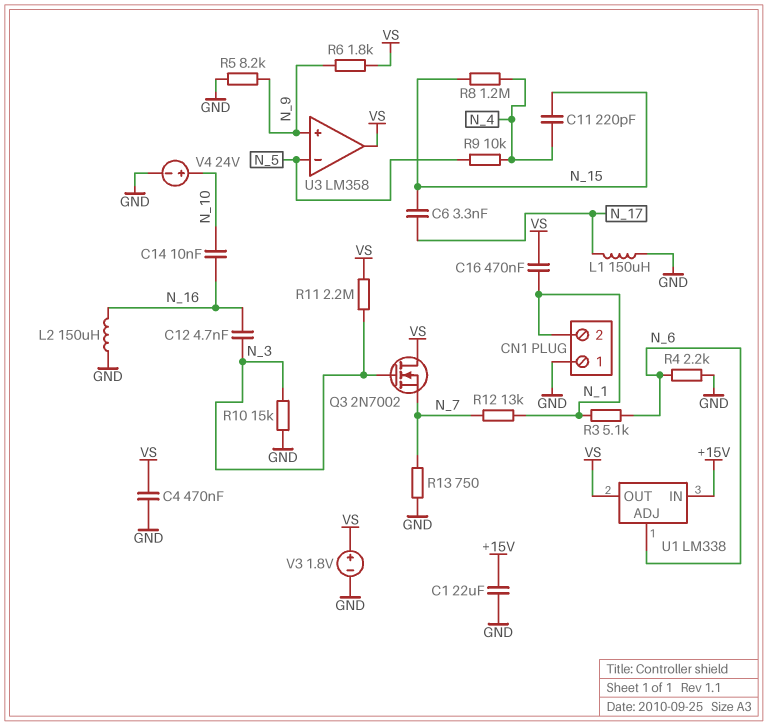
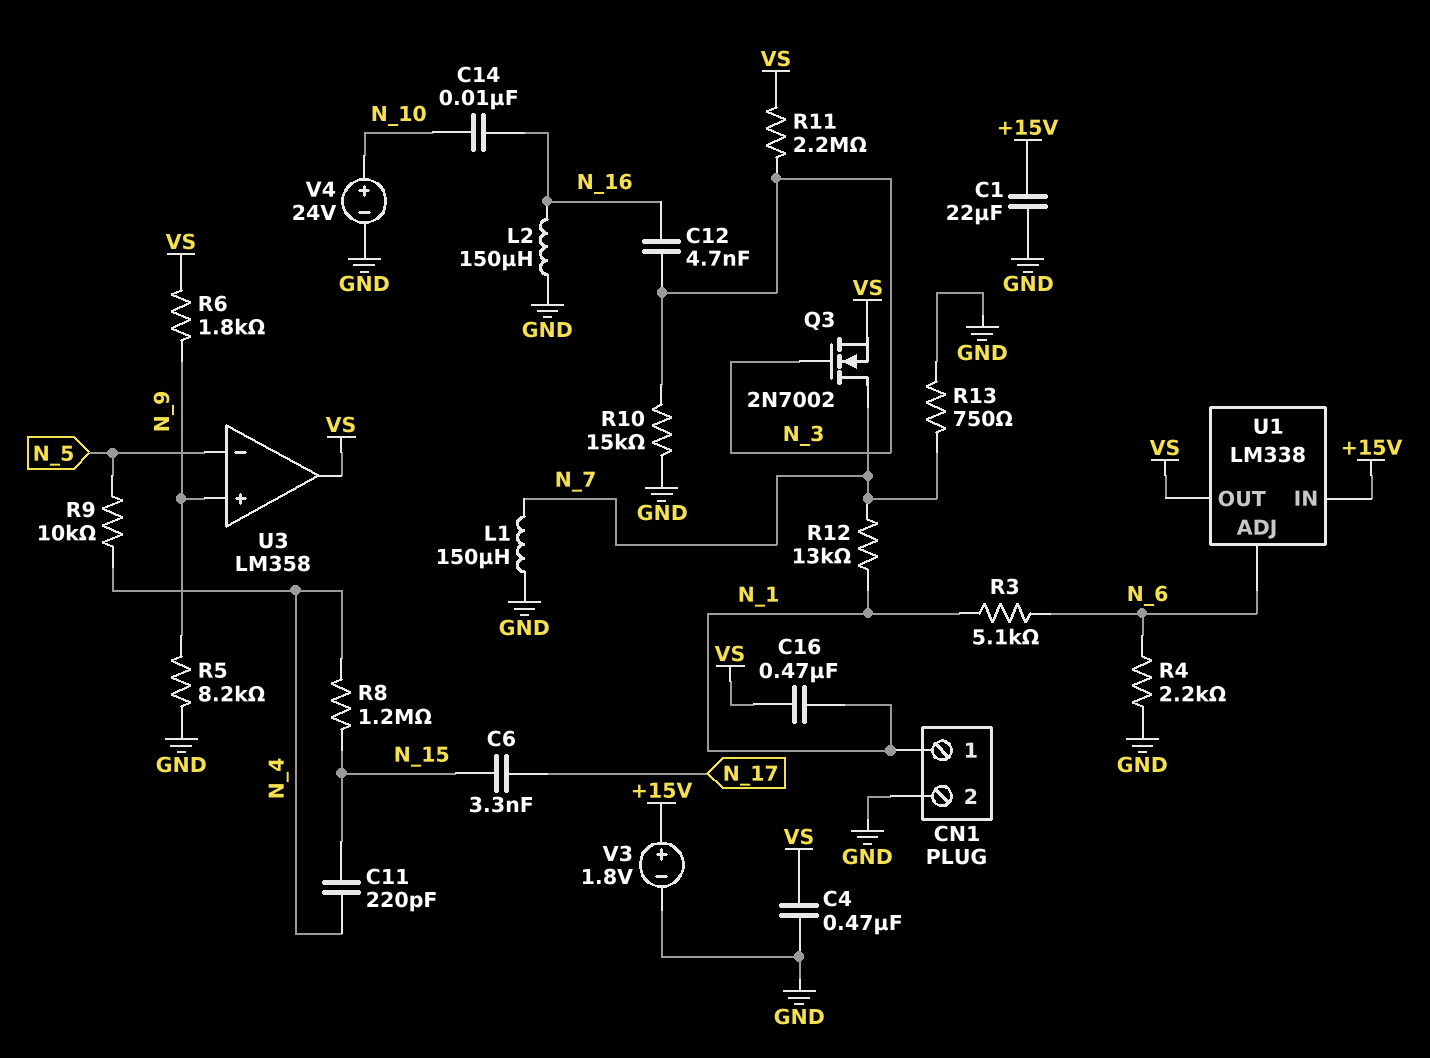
CN1 pin 1: GND -> N_1
CN1 pin 2: N_1 -> GND
L1: 150uH (GND, N_17) -> 150uH (GND, N_7)
Q3: NMOS 2N7002 (G N_3, D VS, S N_7) -> NMOS 2N7002 (G N_3, D N_7, S VS)
V3: 1.8V (plus VS, minus GND) -> 1.8V (plus +15V, minus GND)

